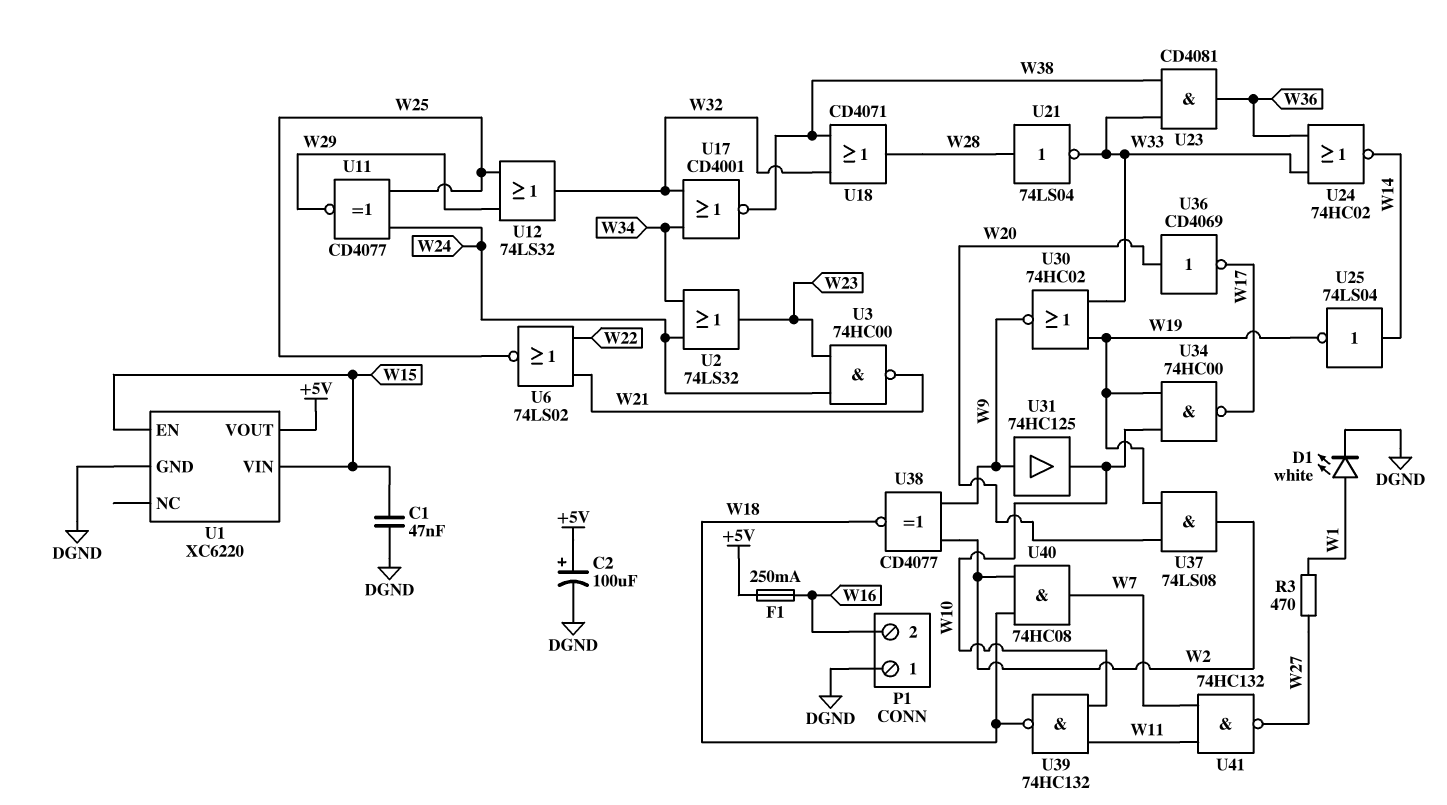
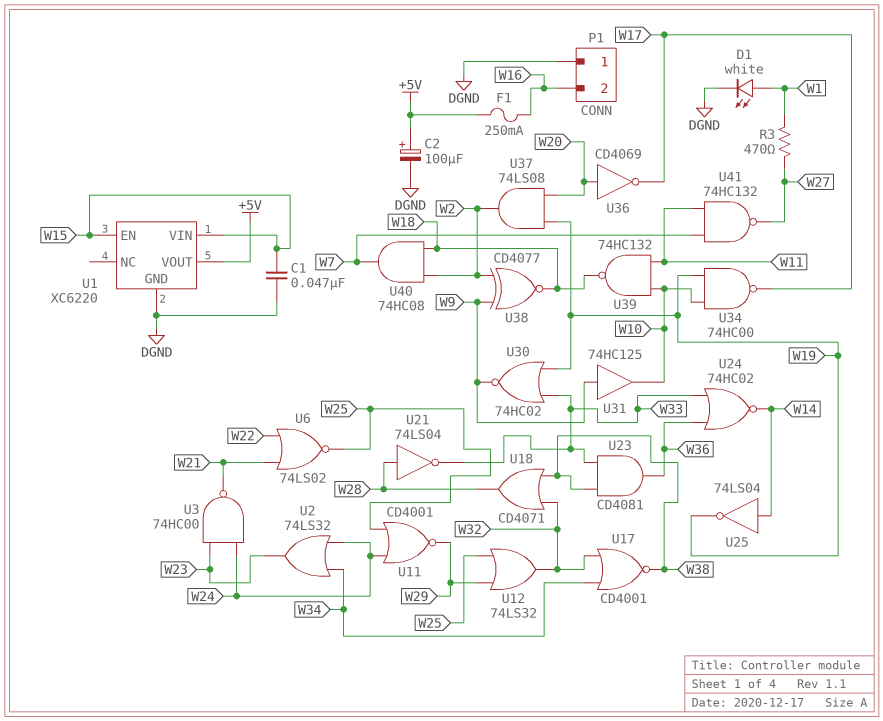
U11: XNOR CD4077 (in W24, in W25, out W29) -> NOR CD4001 (in W24, in W25, out W29)

